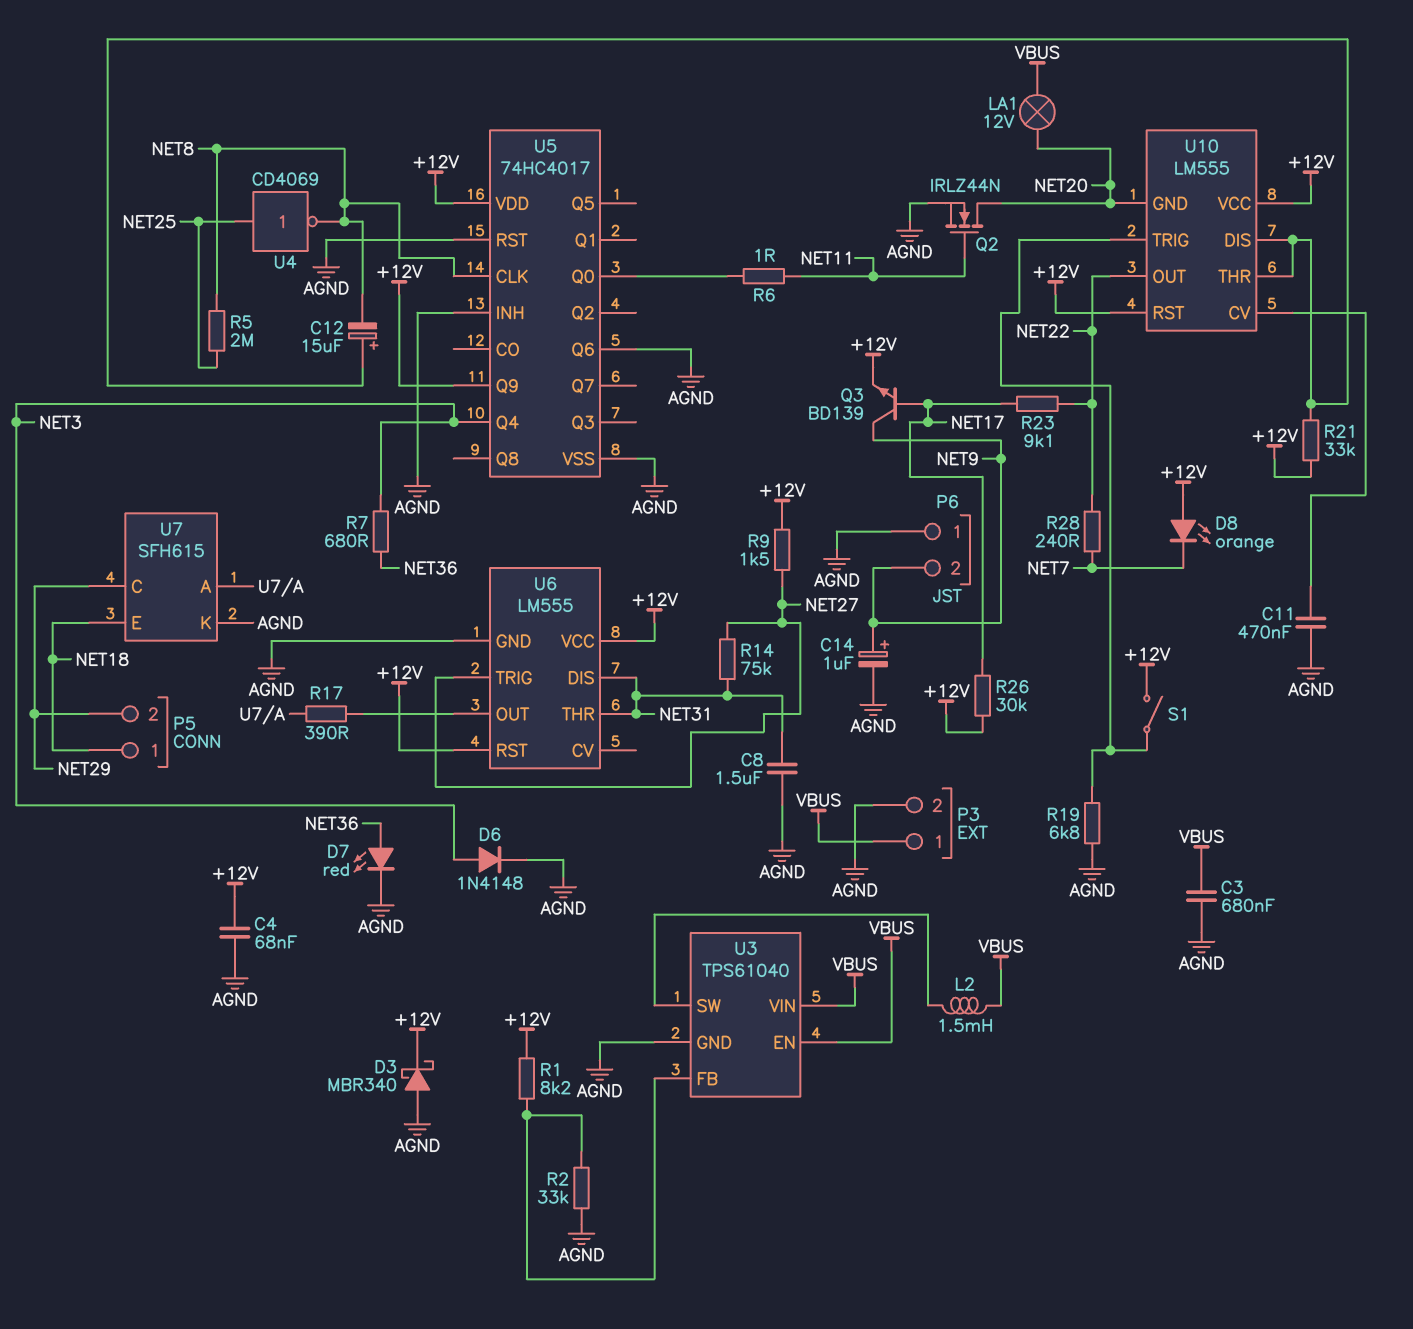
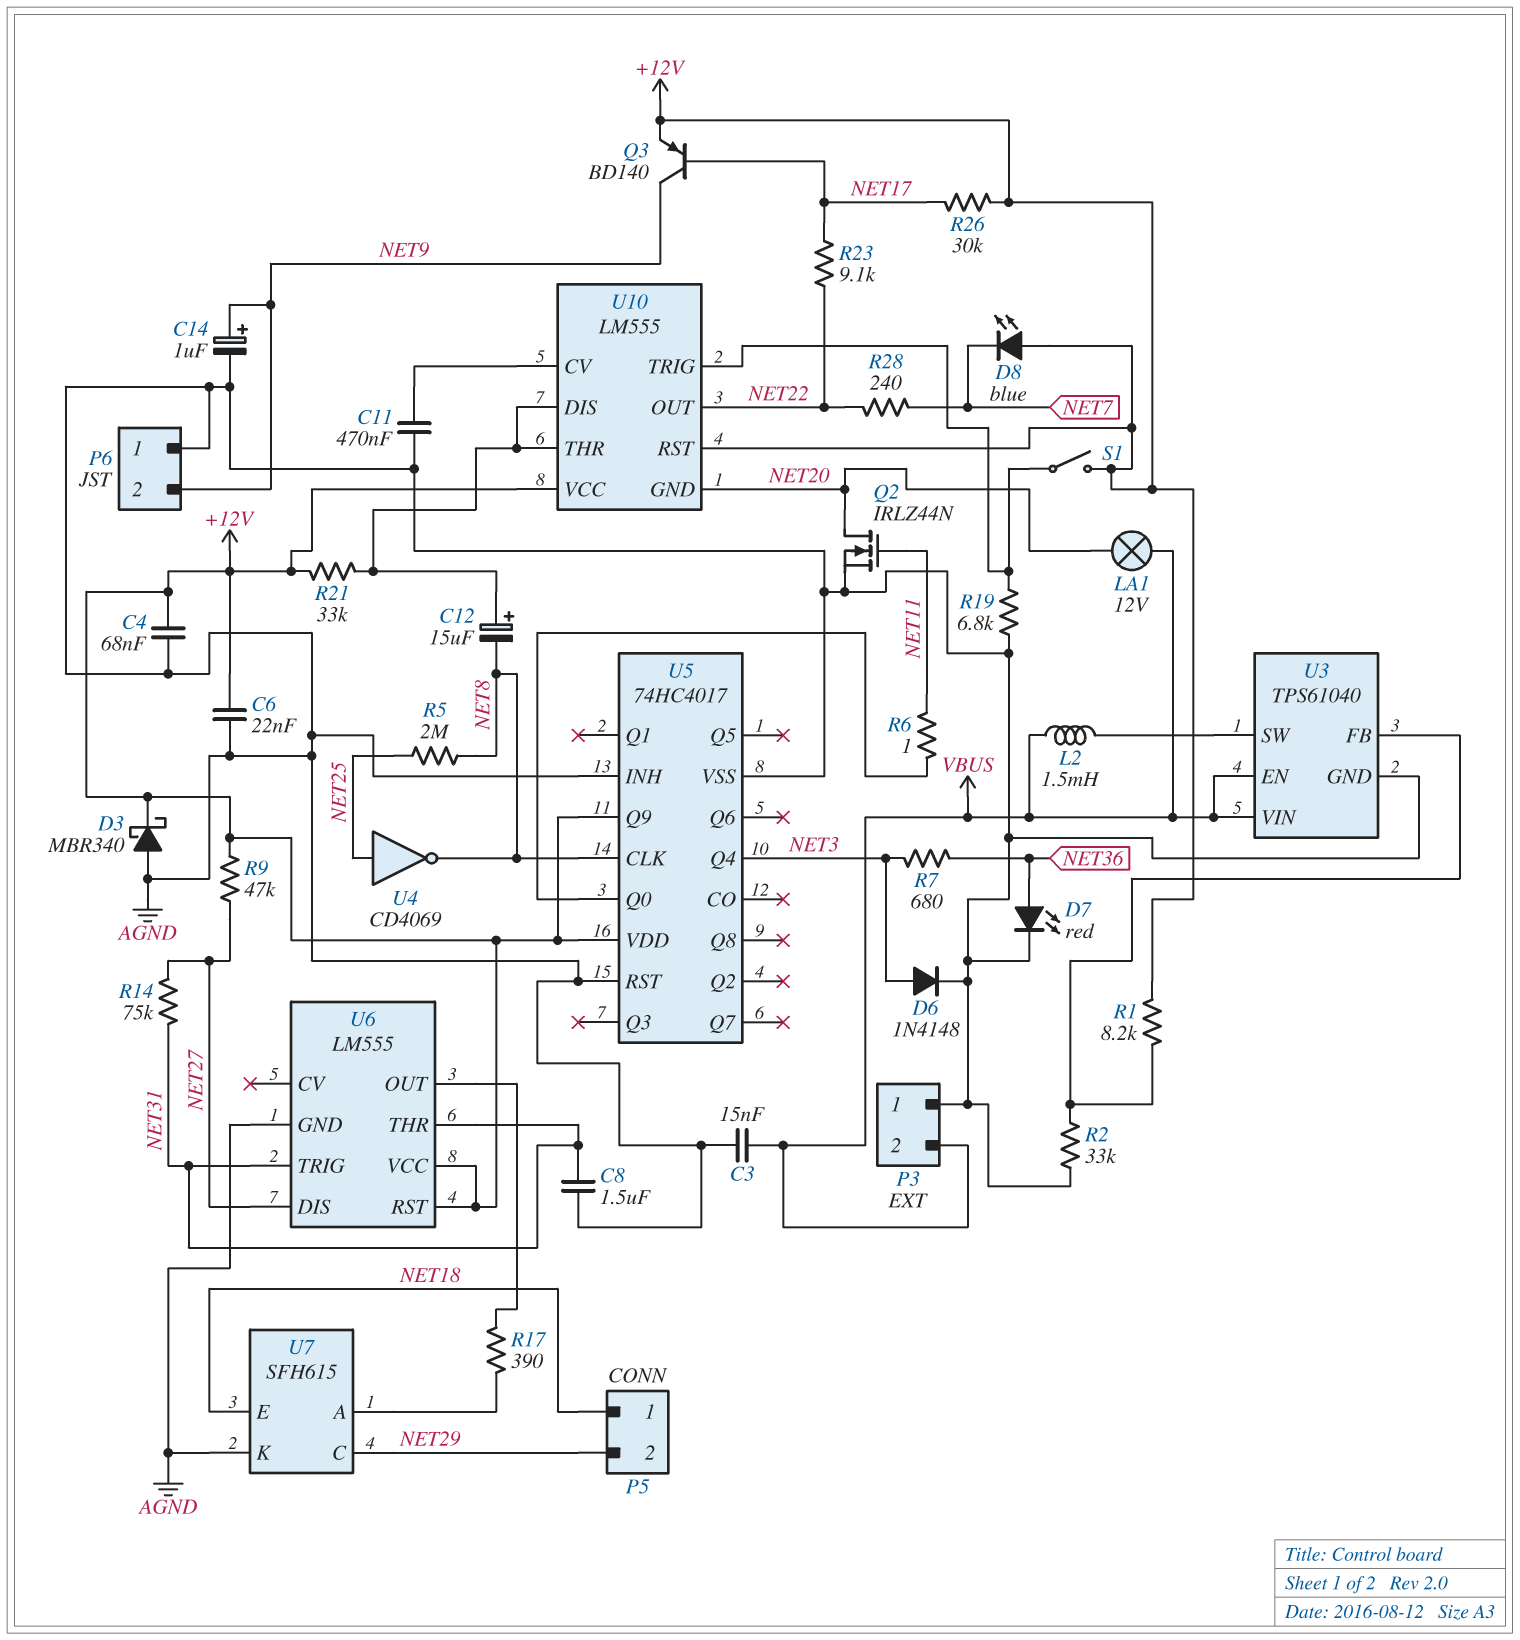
C3: 680nF (AGND, VBUS) -> 15nF (AGND, VBUS)
C6: none -> 22nF (+12V, AGND)
D8: LED orange (A +12V, K NET7) -> LED blue (A +12V, K NET7)
P3 pin 1: VBUS -> AGND
P3 pin 2: AGND -> VBUS
Q3: NPN BD139 (B NET17, C NET9, E +12V) -> PNP BD140 (B NET17, C NET9, E +12V)
R9: 1.5k (+12V, NET27) -> 47k (+12V, NET27)
U5 pin Q6: AGND -> none
U6 pin DIS: NET31 -> NET27
U6 pin TRIG: NET27 -> NET31

